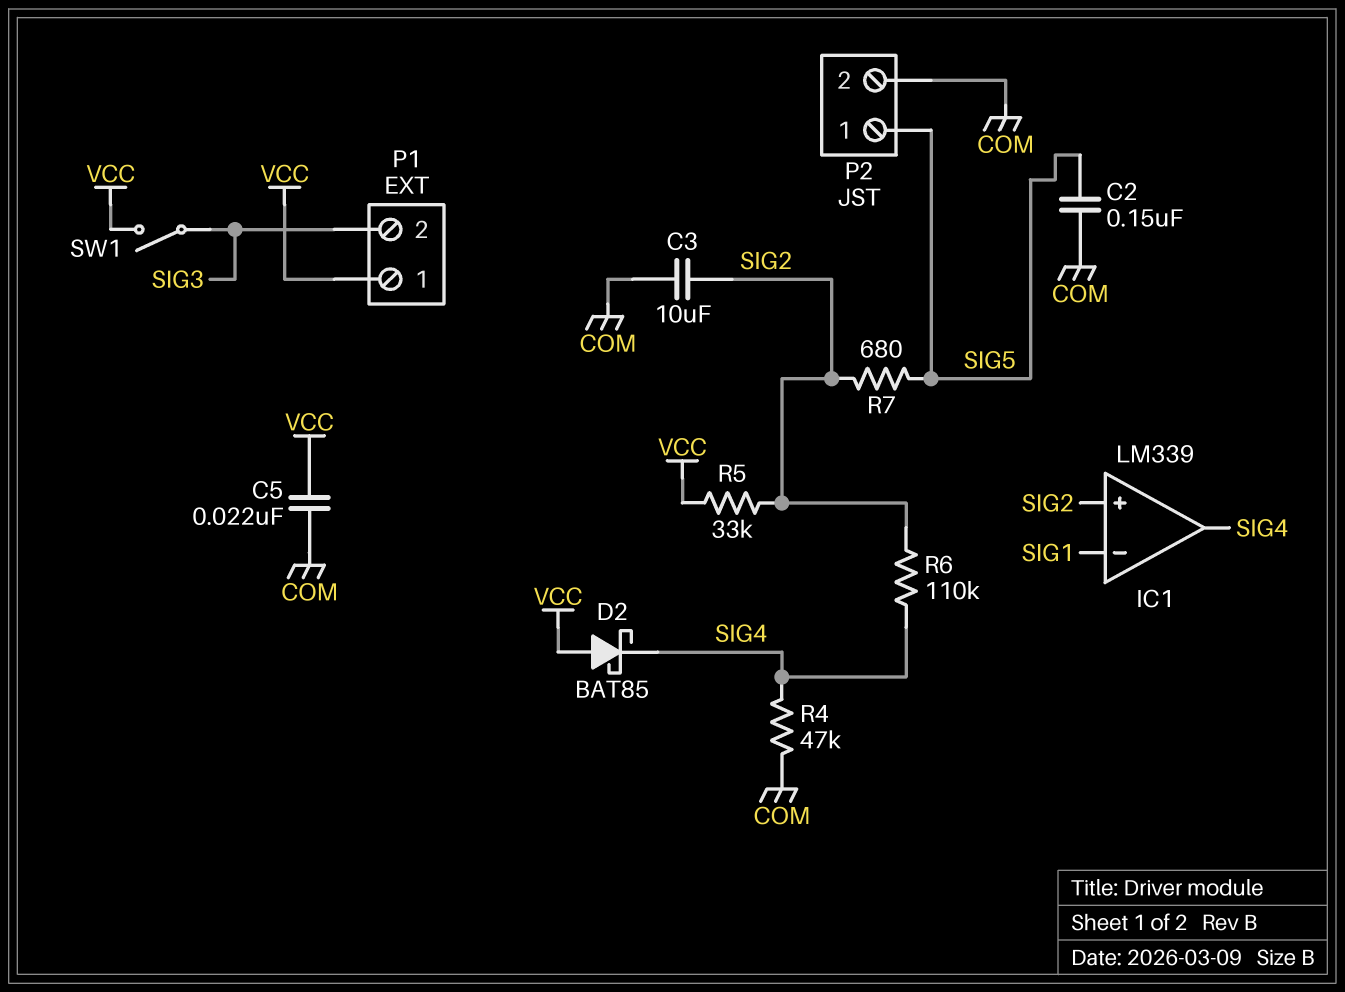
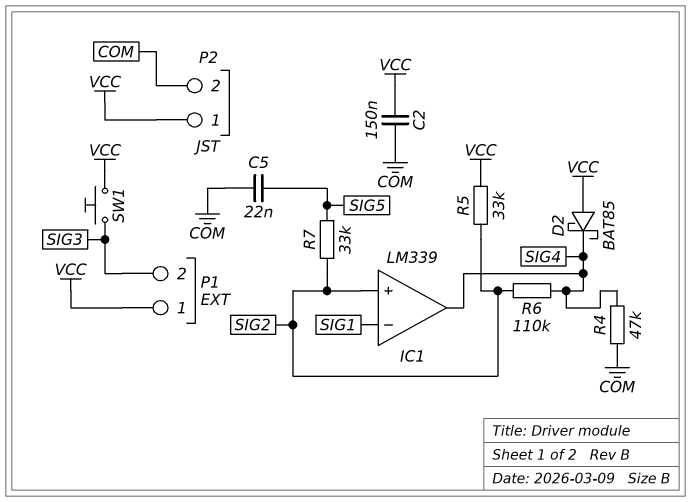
C2: 150nF (COM, SIG5) -> 150nF (COM, VCC)
C3: 10uF (COM, SIG2) -> none
C5: 22nF (COM, VCC) -> 22nF (COM, SIG5)
P2 pin 1: SIG5 -> VCC
R7: 680 (SIG2, SIG5) -> 33k (SIG2, SIG5)
SW1: switch (SIG3, VCC) -> button (SIG3, VCC)

